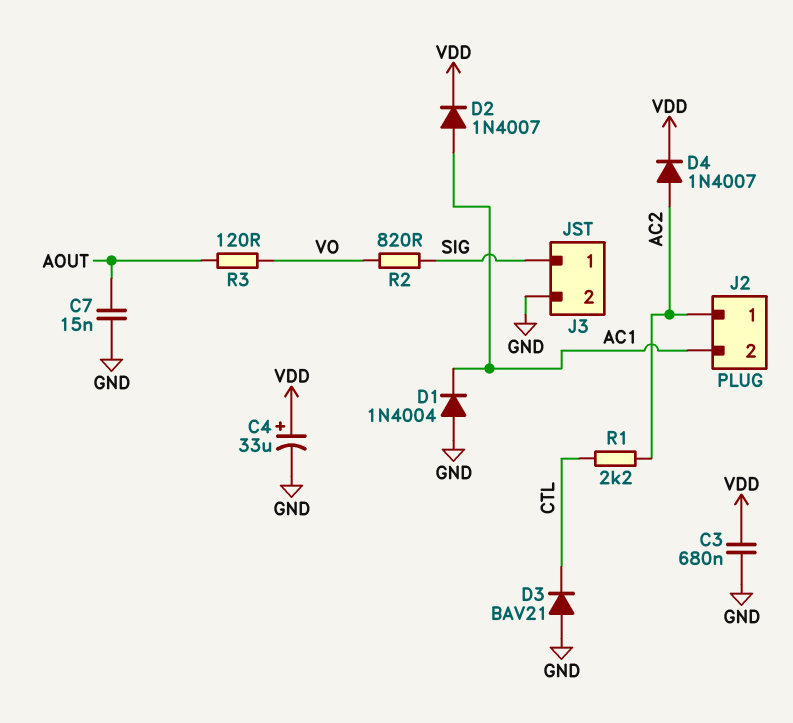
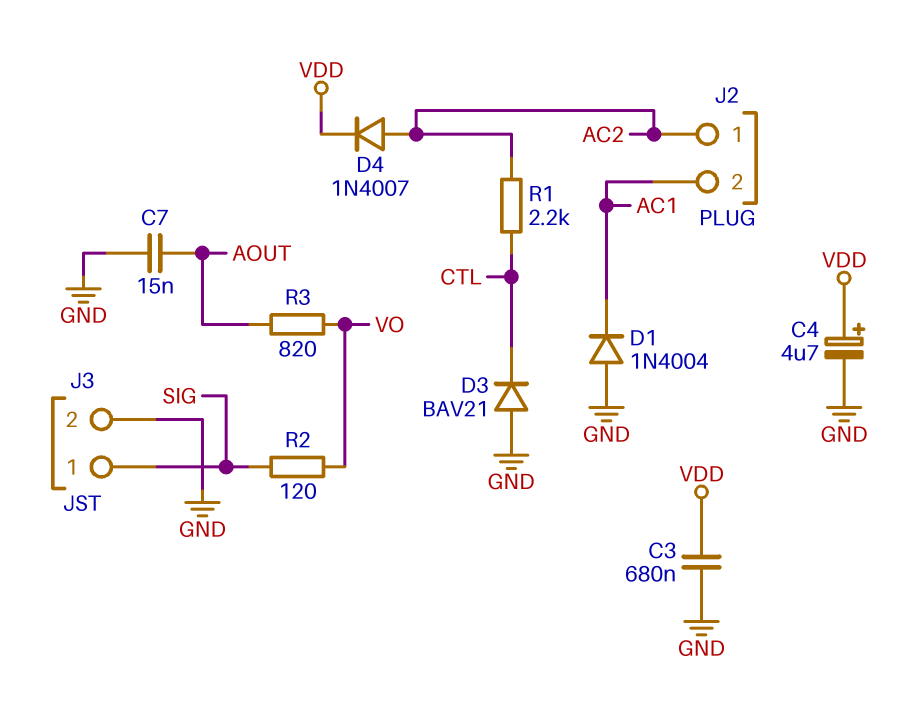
C4: 33uF (plus VDD, minus GND) -> 4.7uF (plus VDD, minus GND)
D2: diode 1N4007 (A AC1, K VDD) -> none
R2: 820 (SIG, VO) -> 120 (SIG, VO)
R3: 120 (AOUT, VO) -> 820 (AOUT, VO)

